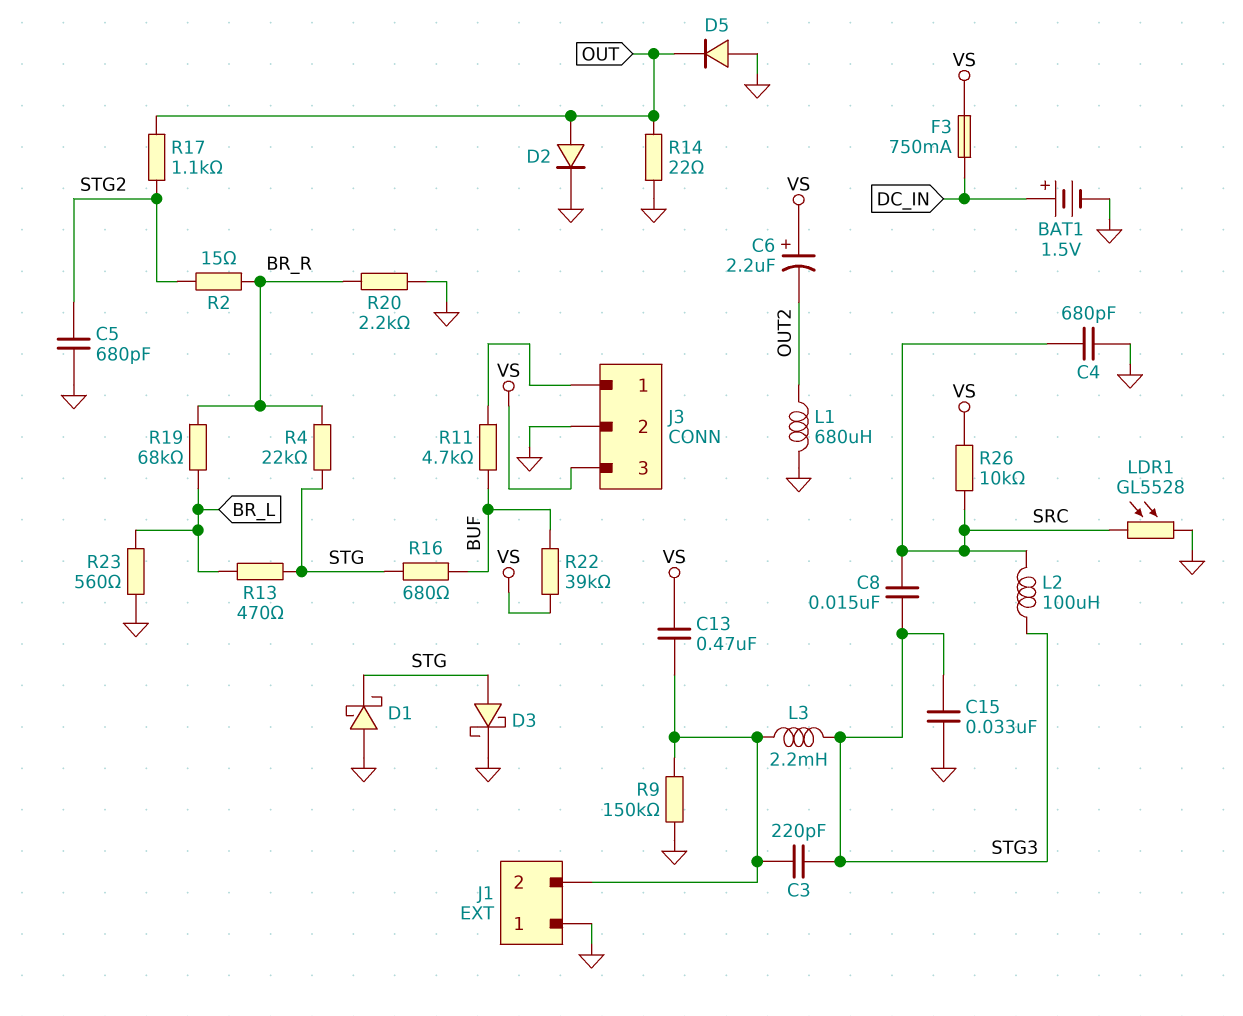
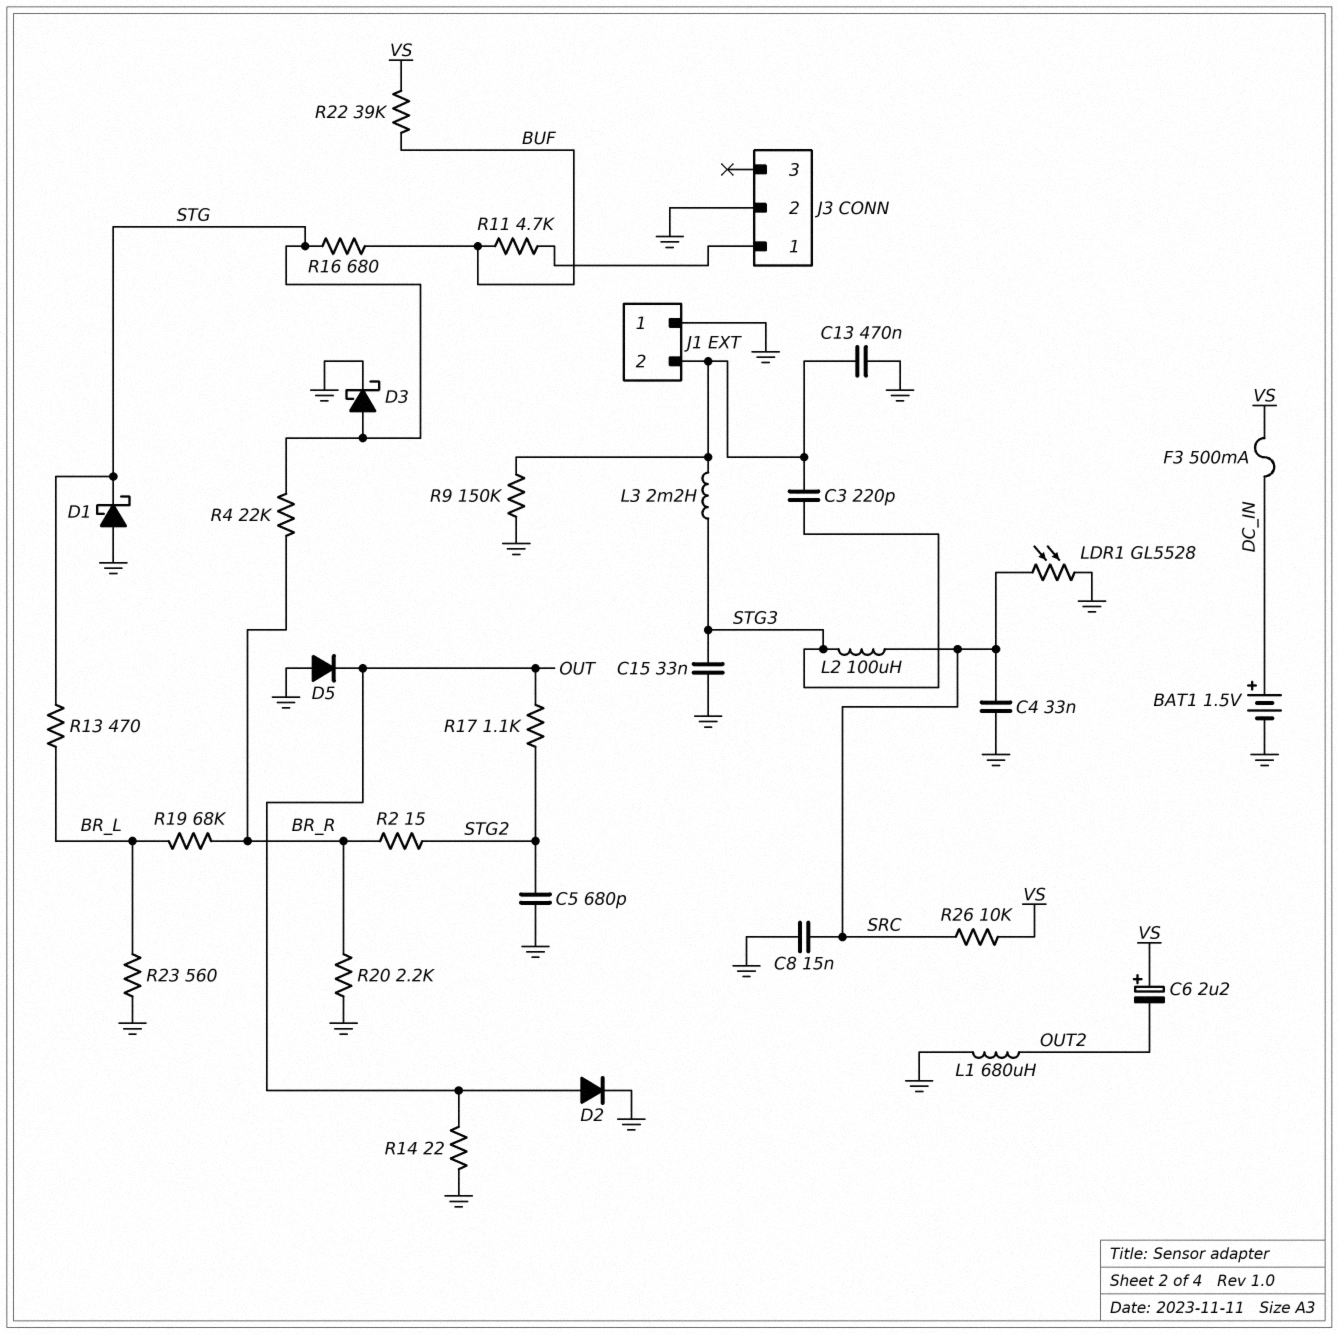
C4: 680pF (GND, SRC) -> 33nF (GND, SRC)
C8: 15nF (SRC, STG3) -> 15nF (GND, SRC)
C13: 470nF (J1/2, VS) -> 470nF (GND, J1/2)
F3: 750mA (DC_IN, VS) -> 500mA (DC_IN, VS)
J3 pin 3: VS -> none

